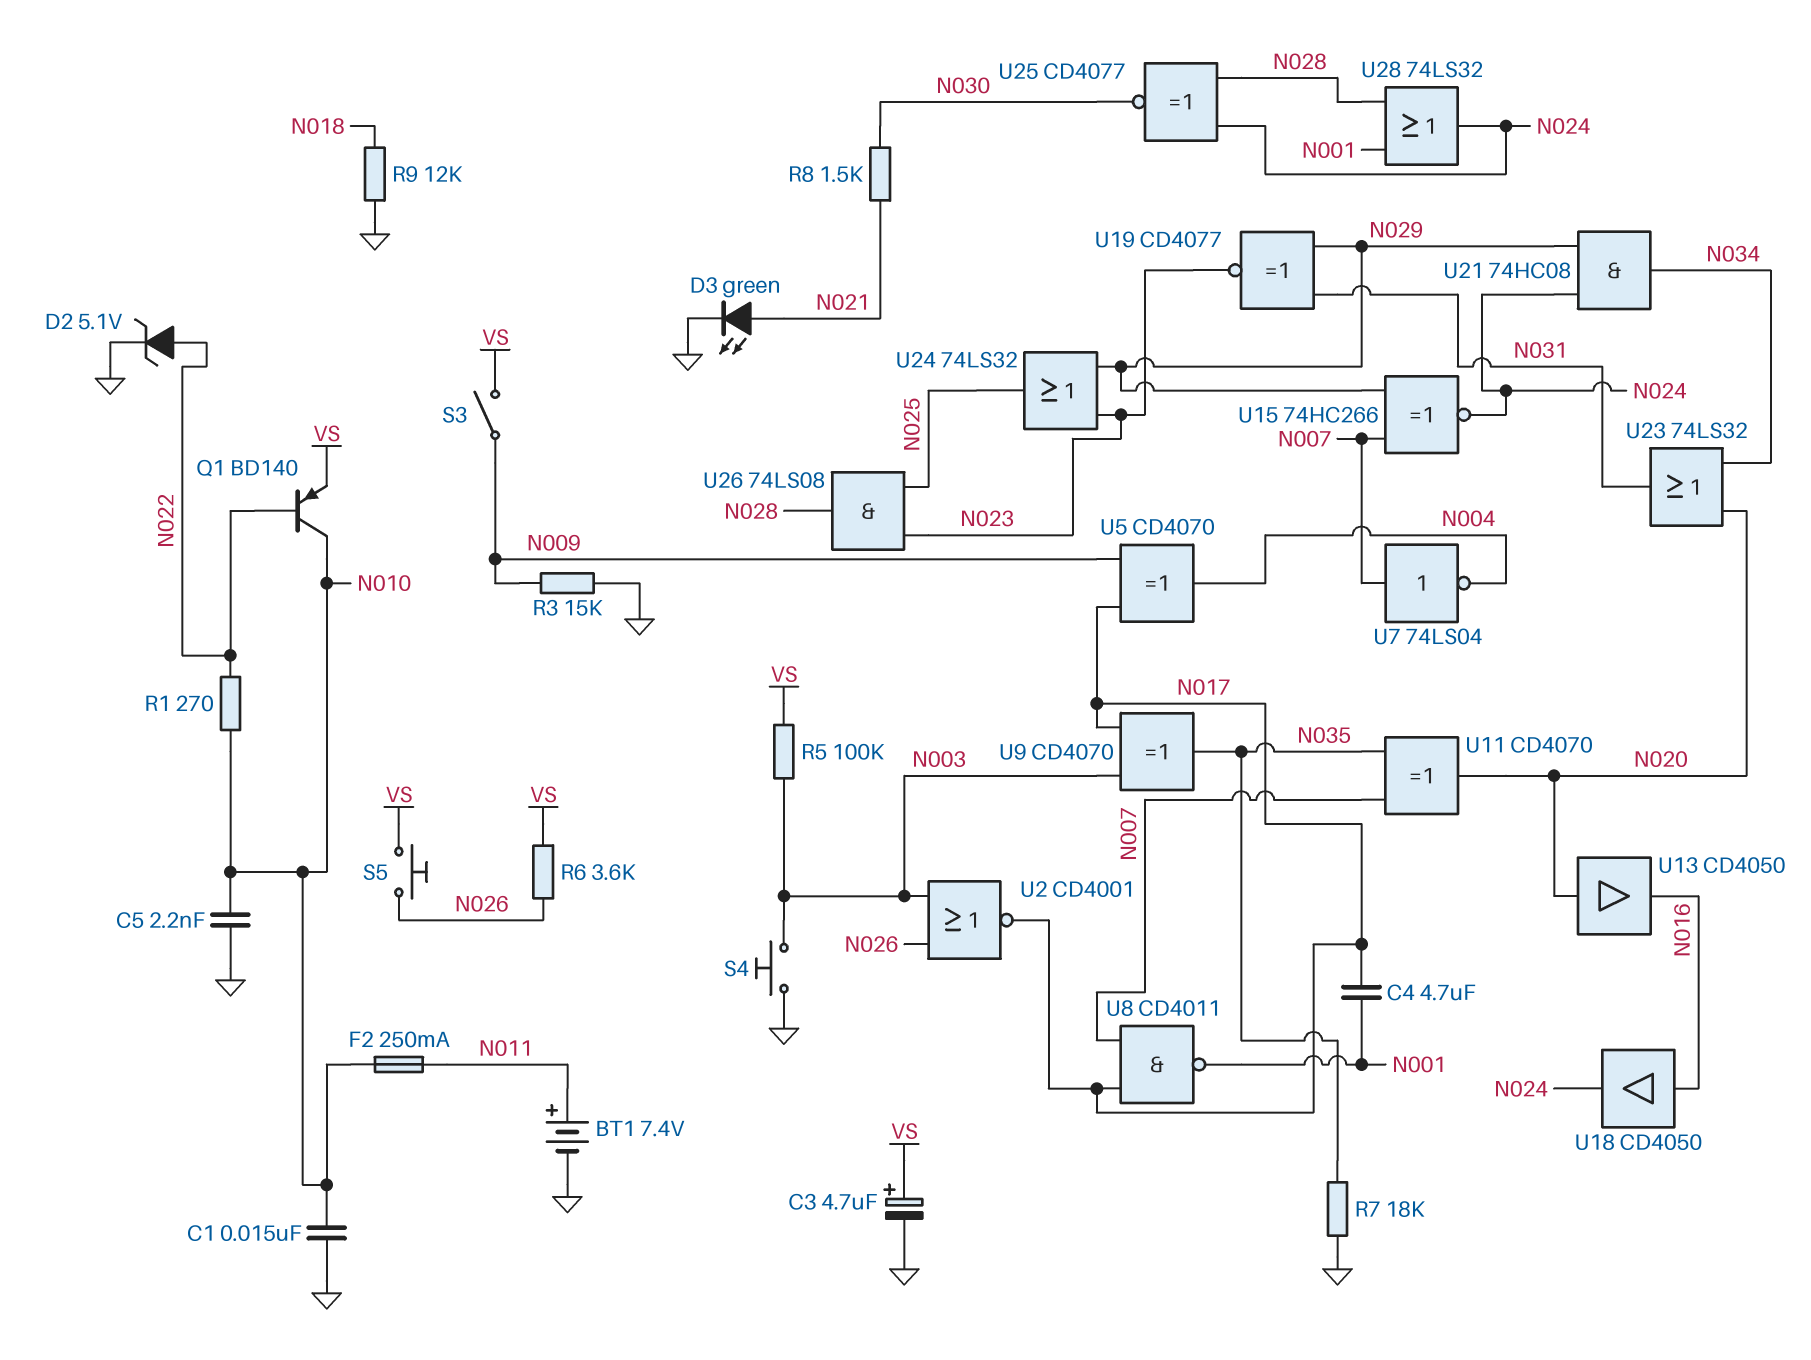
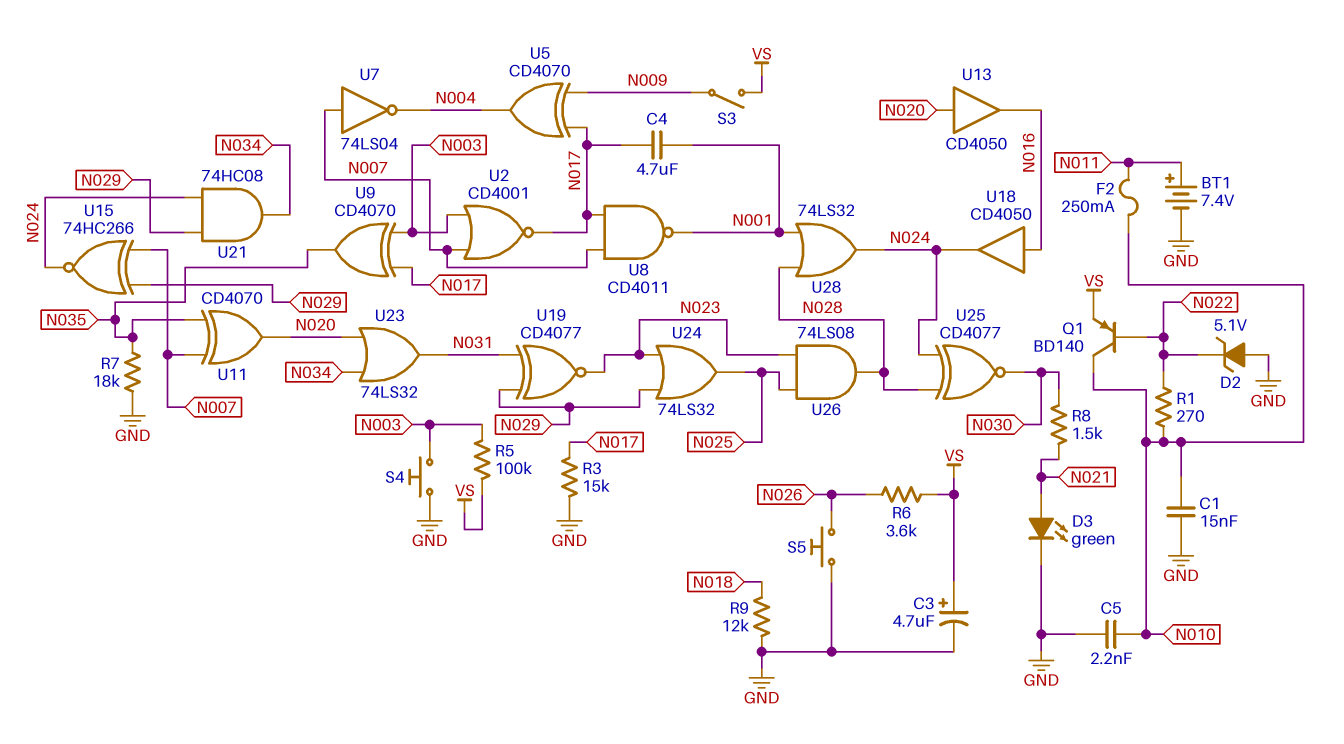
D2: zener 5.1V (A N022, K GND) -> zener 5.1V (A GND, K N022)
R3: 15k (GND, N009) -> 15k (GND, N017)
S5: button (N026, VS) -> button (GND, N026)
U2: NOR CD4001 (in N003, in N026, out N017) -> NOR CD4001 (in N003, in N007, out N017)

